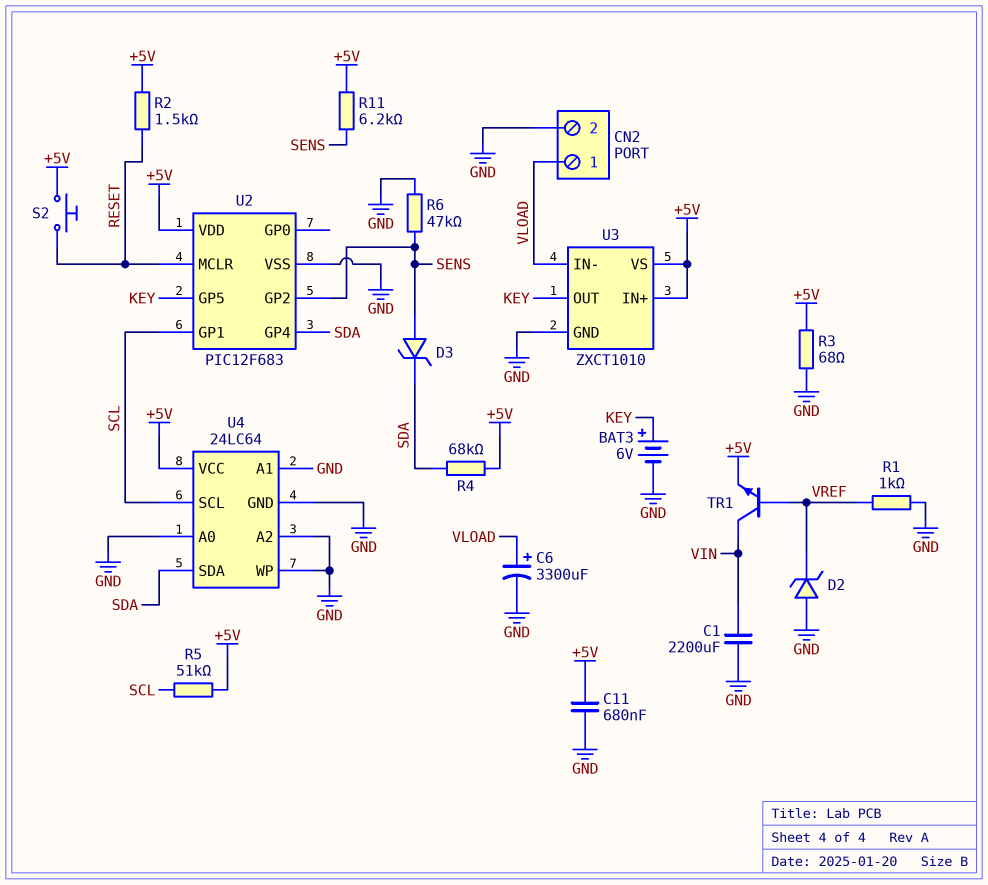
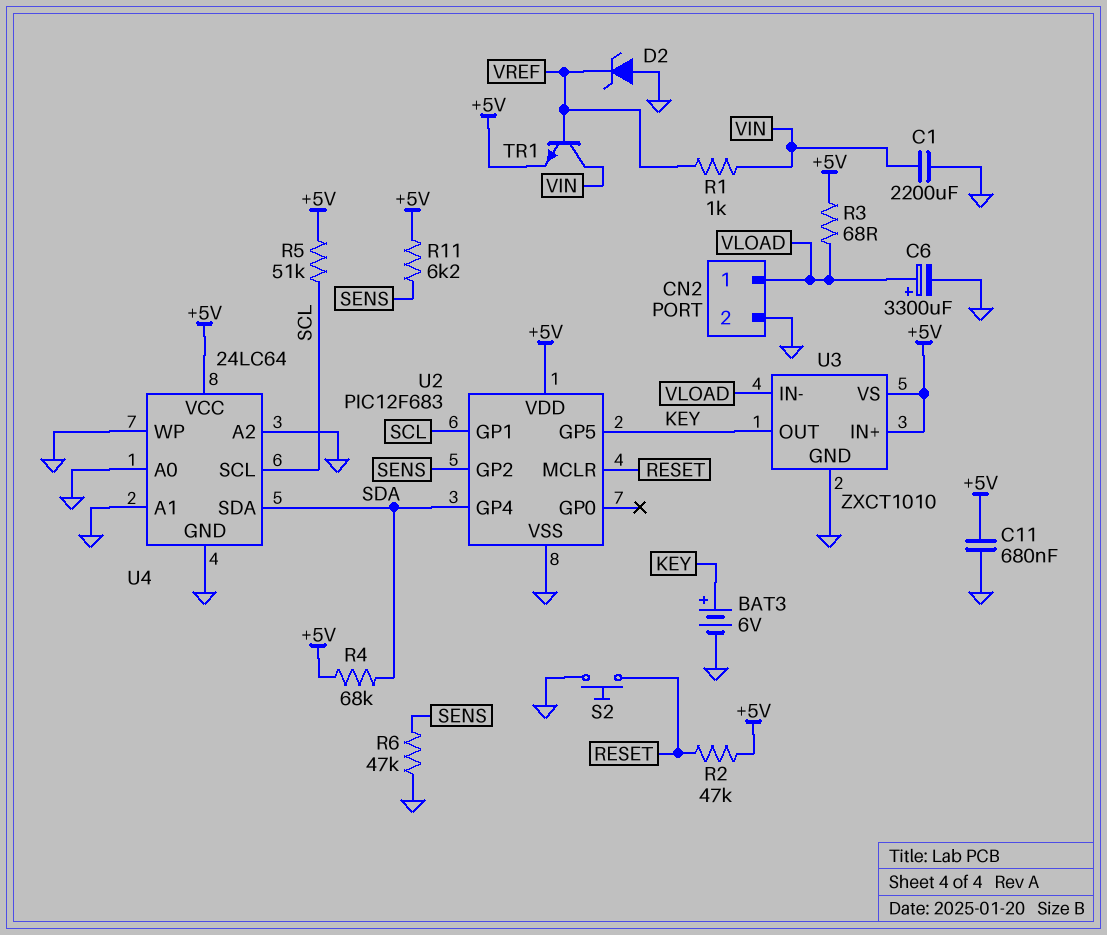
D3: zener (A SENS, K SDA) -> none
R1: 1k (GND, VREF) -> 1k (VIN, VREF)
R2: 1.5k (+5V, RESET) -> 47k (+5V, RESET)
R3: 68 (+5V, GND) -> 68 (+5V, VLOAD)
S2: button (+5V, RESET) -> button (GND, RESET)

